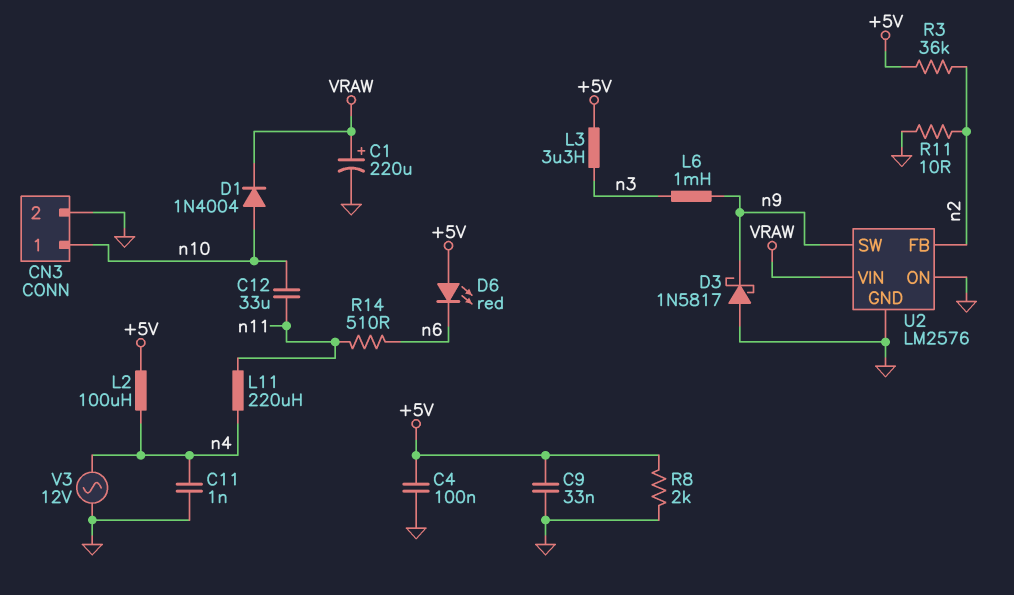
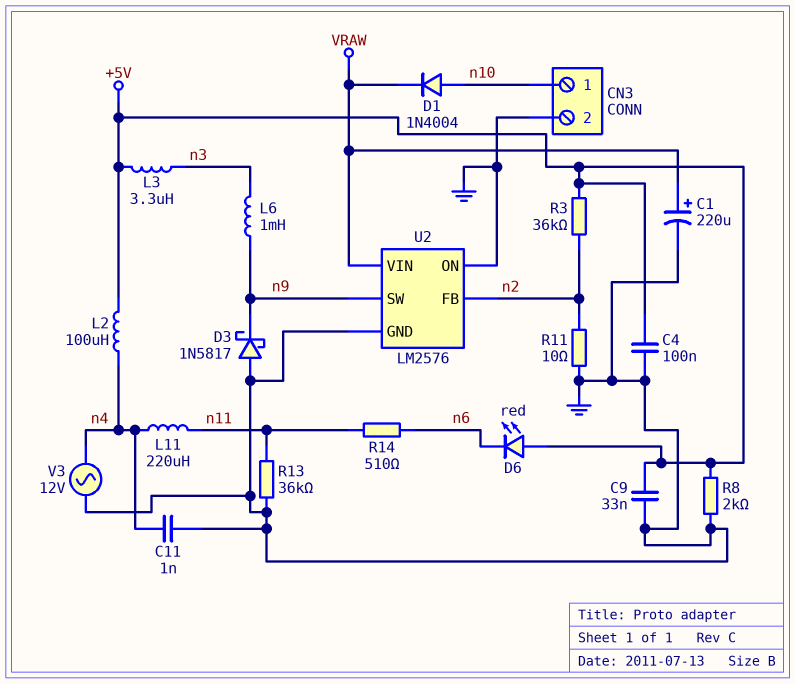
C12: 33uF (n10, n11) -> none
R13: none -> 36k (GND, n11)

